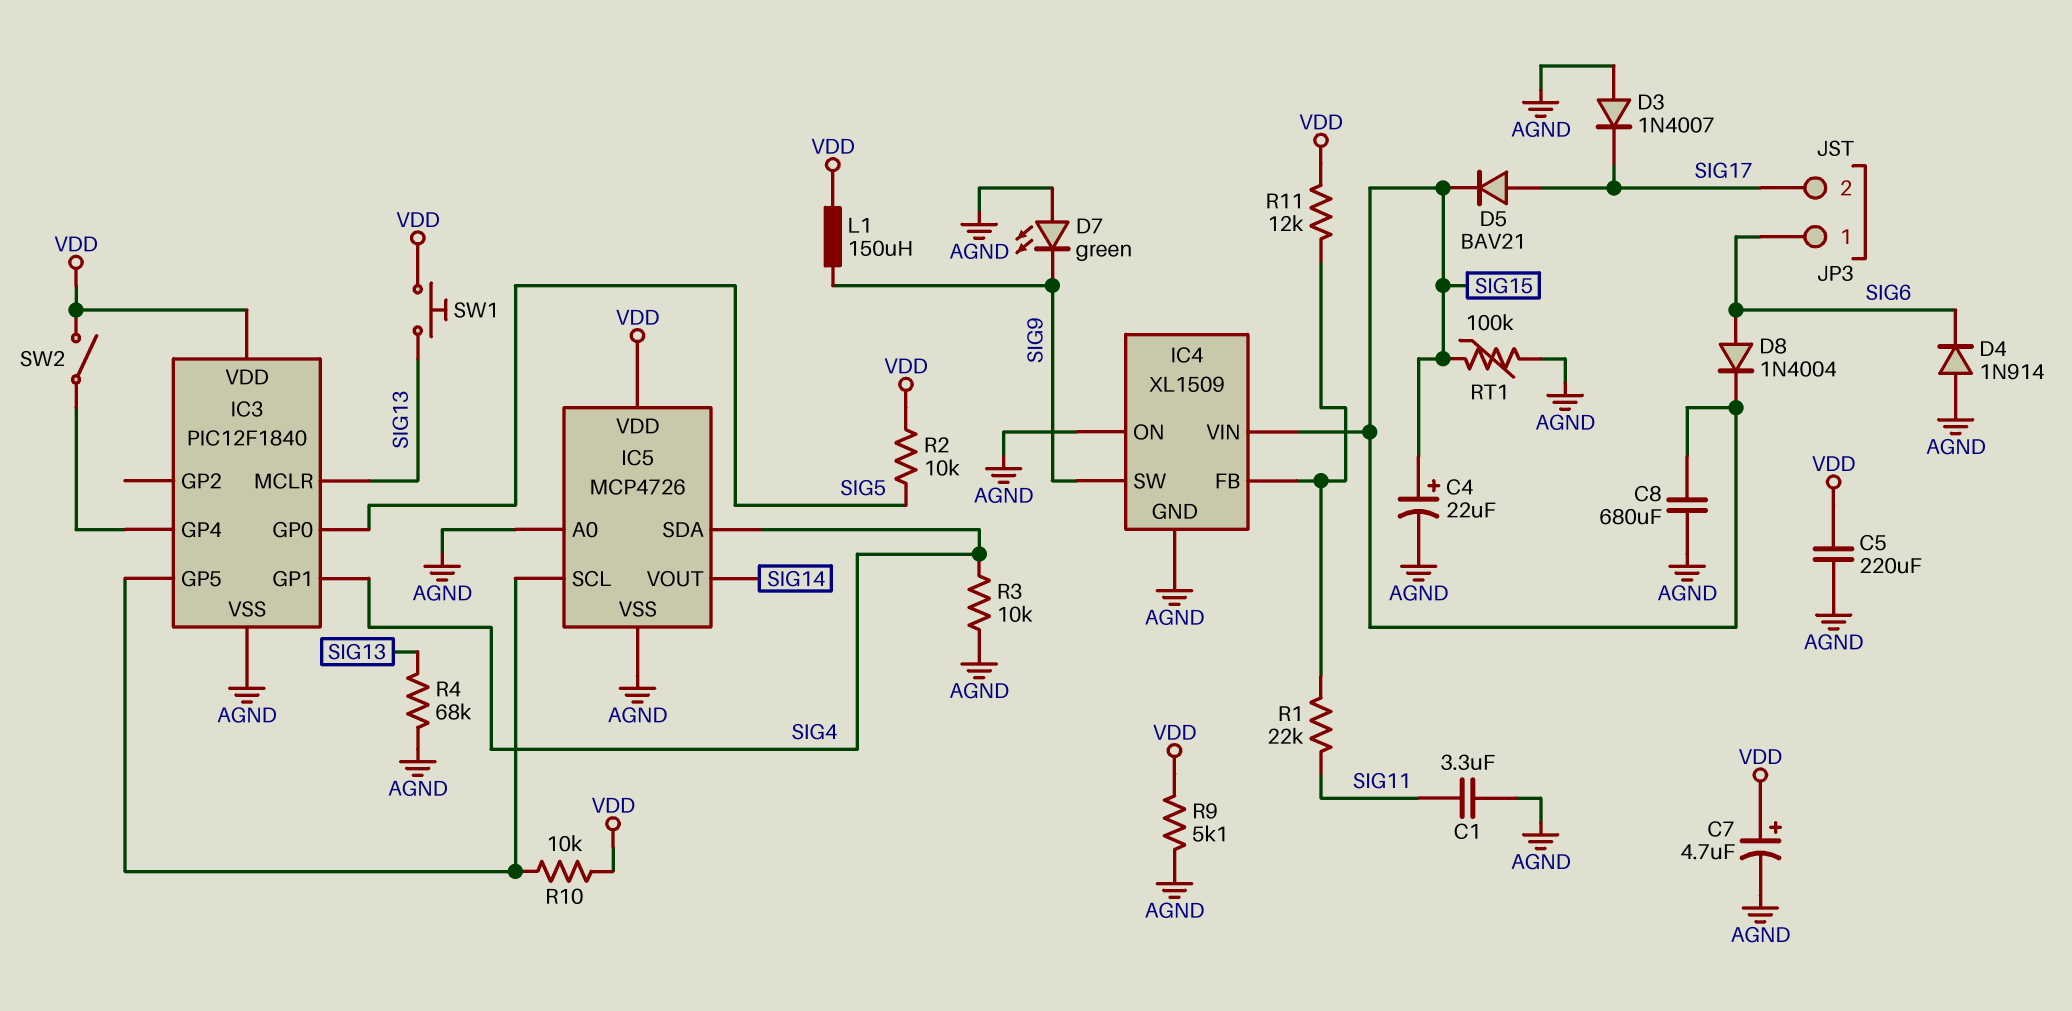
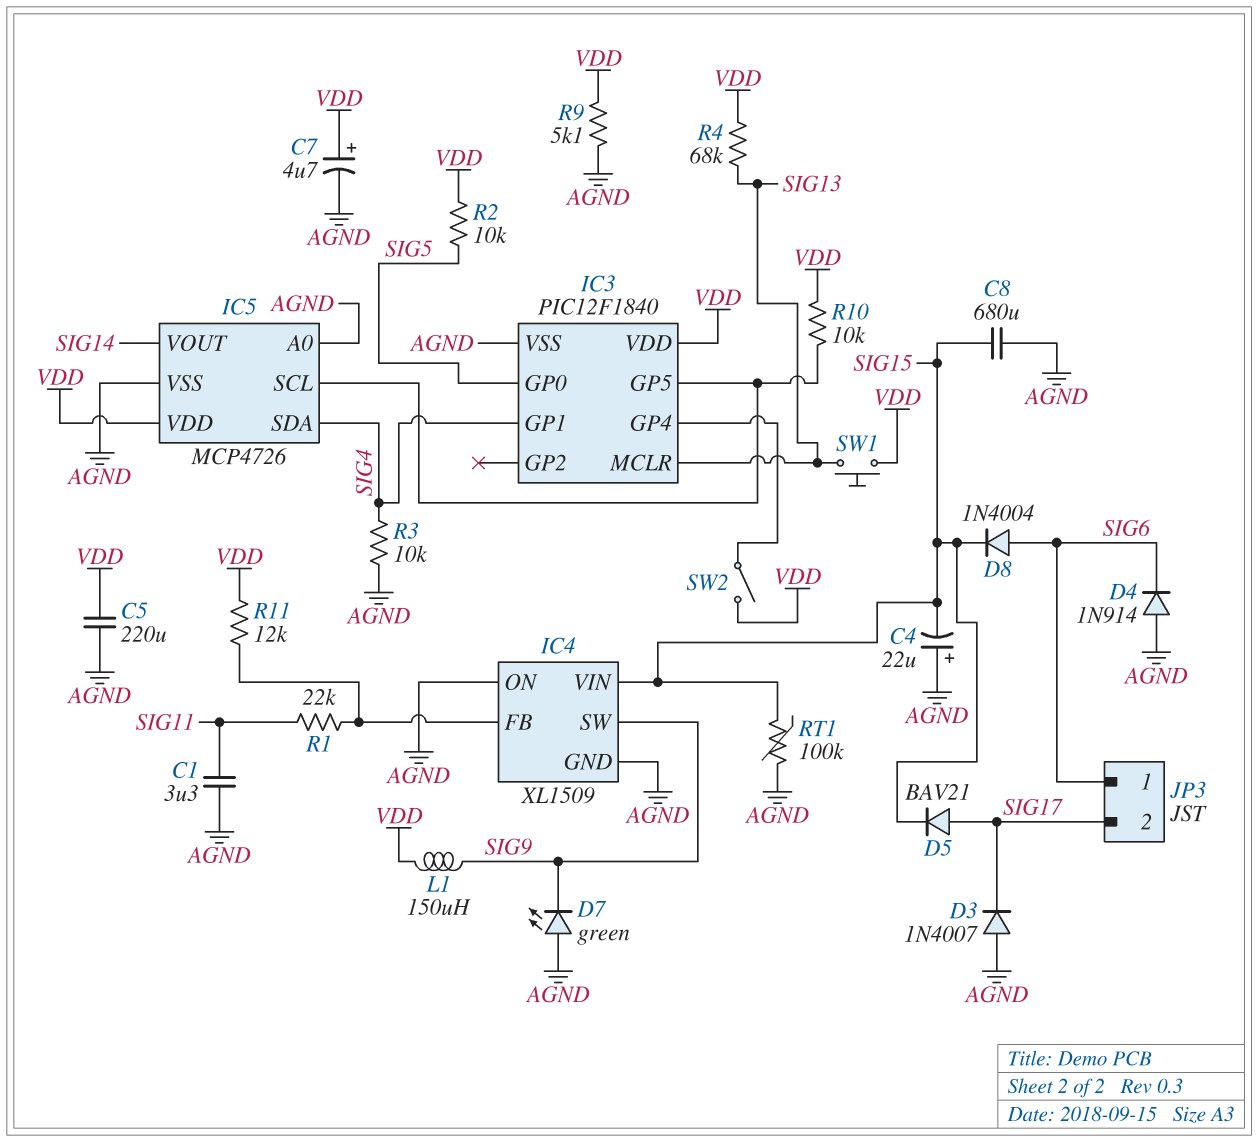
C4: 22uF (plus SIG15, minus AGND) -> 22uF (plus AGND, minus SIG15)
R4: 68k (AGND, SIG13) -> 68k (SIG13, VDD)

